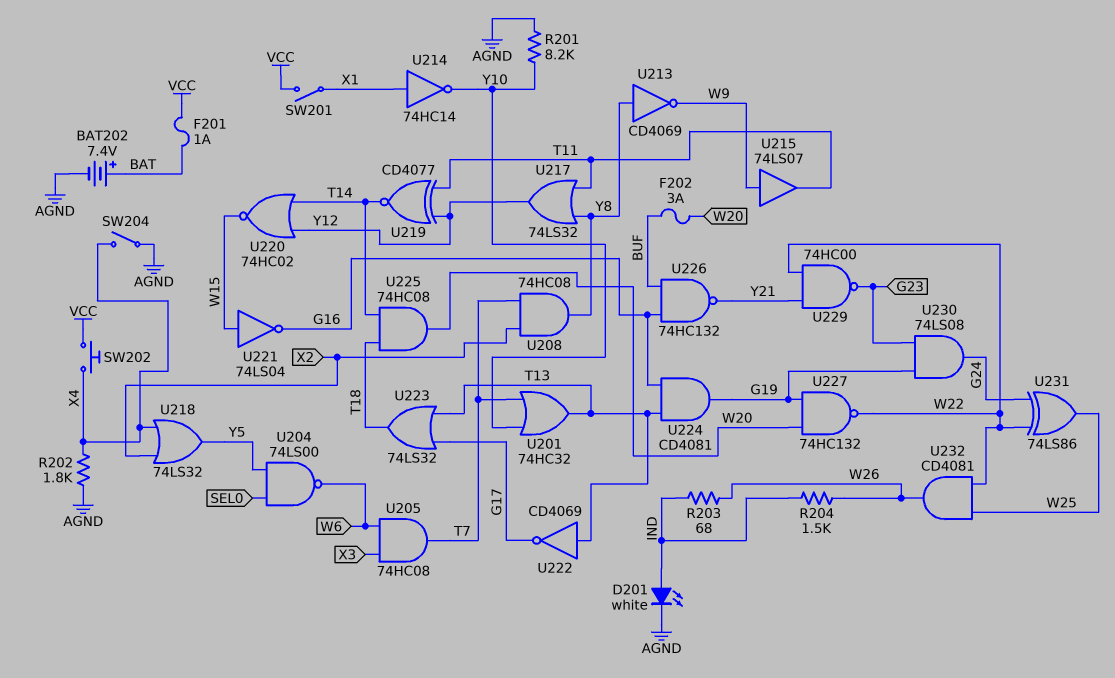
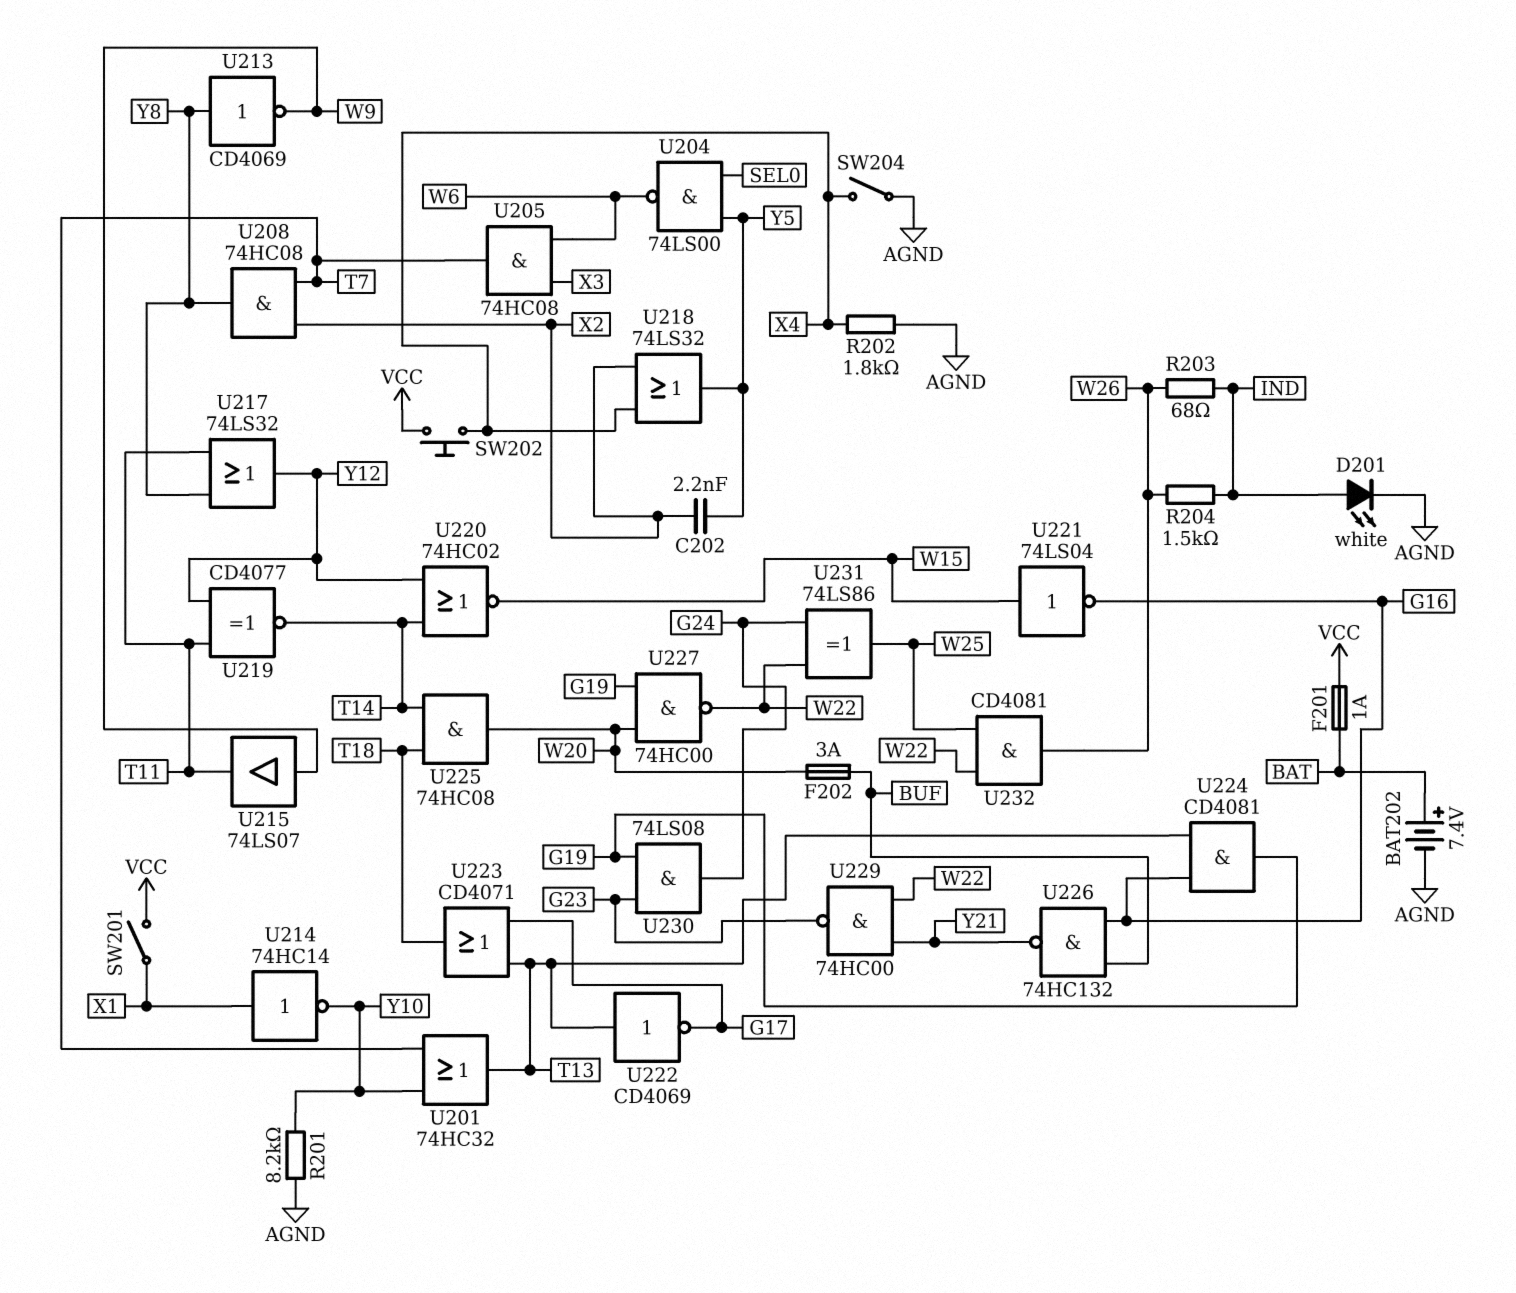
C202: none -> 2.2nF (X2, Y5)
U223: OR 74LS32 (in G17, in T13, out T18) -> OR CD4071 (in G17, in T13, out T18)
U227: NAND 74HC132 (in G19, in W20, out W22) -> NAND 74HC00 (in G19, in W20, out W22)

